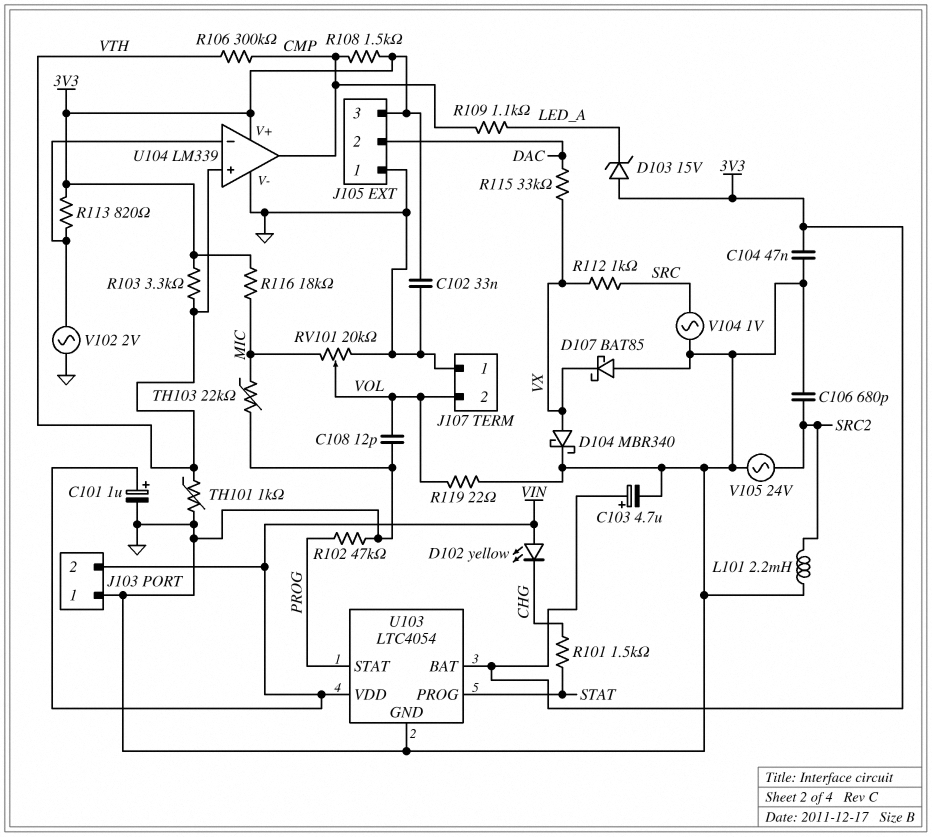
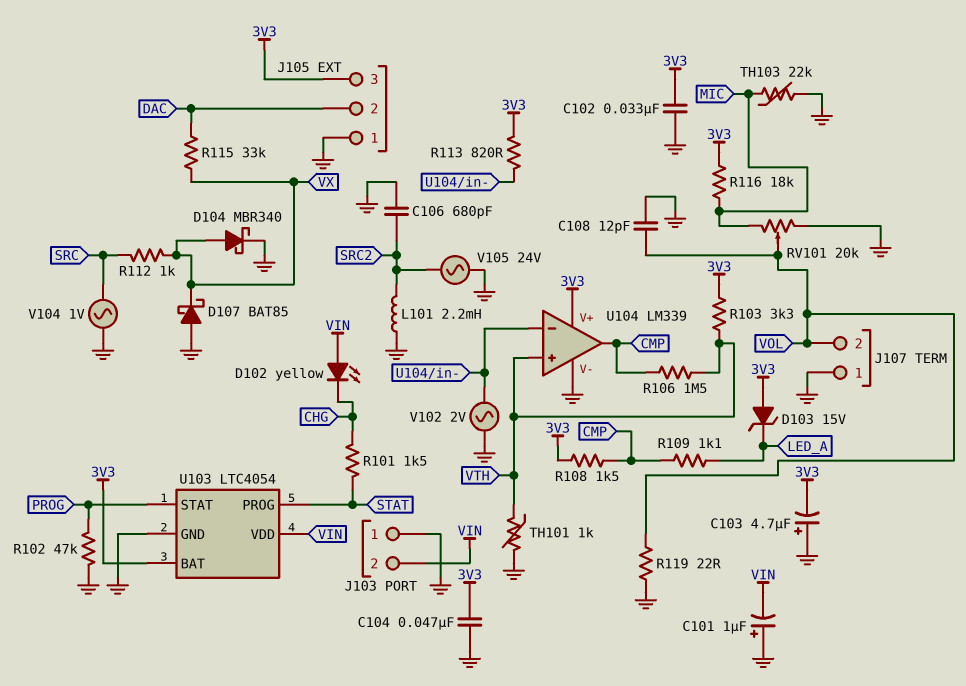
C101: 1uF (plus VIN, minus GND) -> 1uF (plus GND, minus VIN)
C103: 4.7uF (plus 3V3, minus GND) -> 4.7uF (plus GND, minus 3V3)
R106: 300k (CMP, VTH) -> 1.5M (CMP, VTH)

